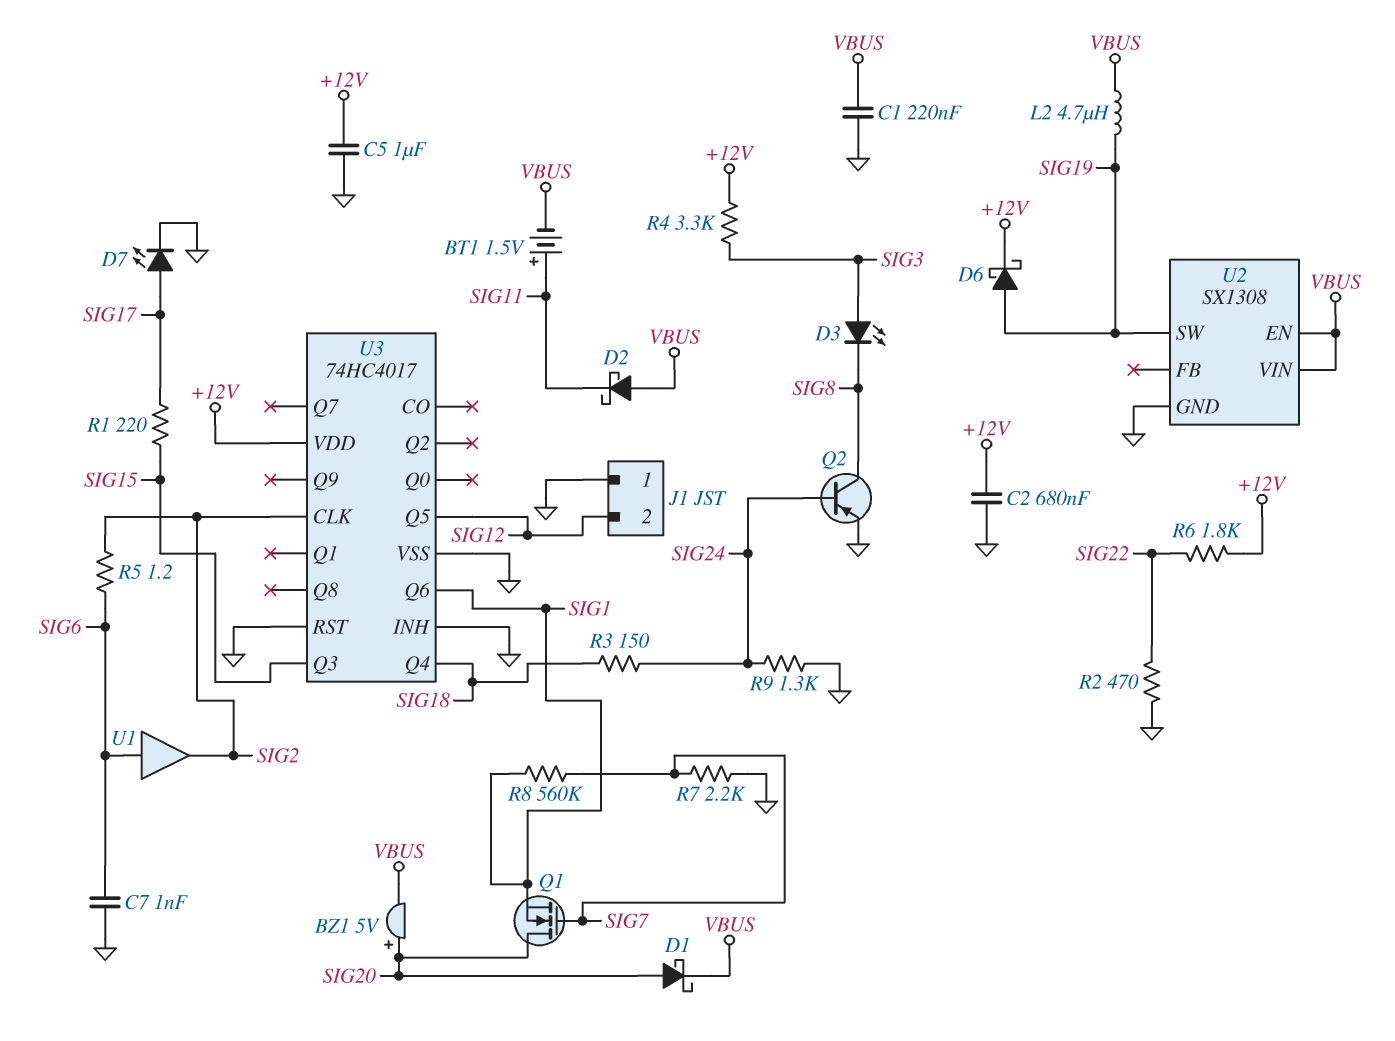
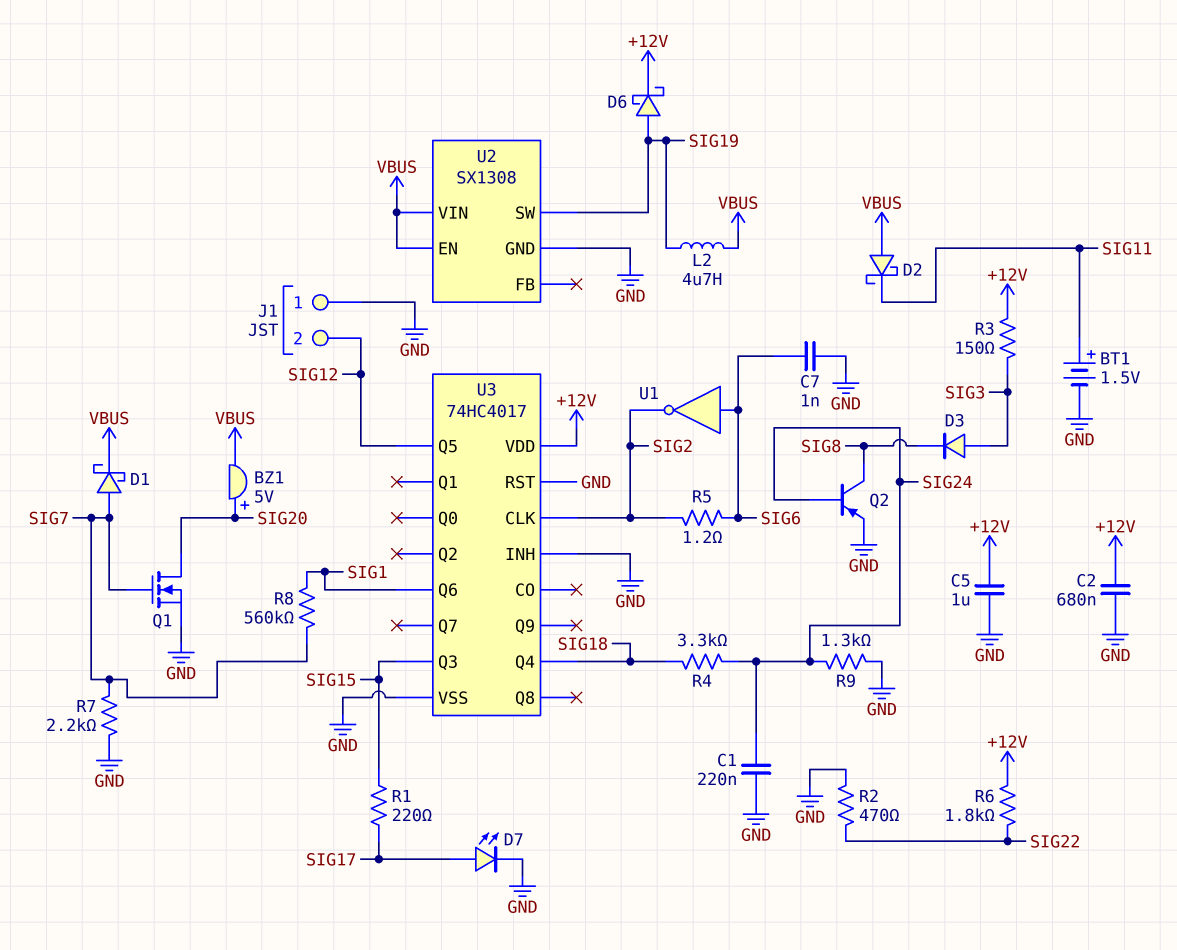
BT1: 1.5V (plus SIG11, minus VBUS) -> 1.5V (plus SIG11, minus GND)
C1: 220nF (GND, VBUS) -> 220nF (GND, SIG24)
D1: schottky (A SIG20, K VBUS) -> schottky (A SIG7, K VBUS)
D3: LED (A SIG3, K SIG8) -> diode (A SIG3, K SIG8)
Q1: NMOS (G SIG7, D SIG20, S SIG1) -> NMOS (G SIG7, D SIG20, S GND)
R3: 150 (SIG18, SIG24) -> 150 (+12V, SIG3)
R4: 3.3k (+12V, SIG3) -> 3.3k (SIG18, SIG24)
U1: buffer (in SIG6, out SIG2) -> NOT (in SIG6, out SIG2)

